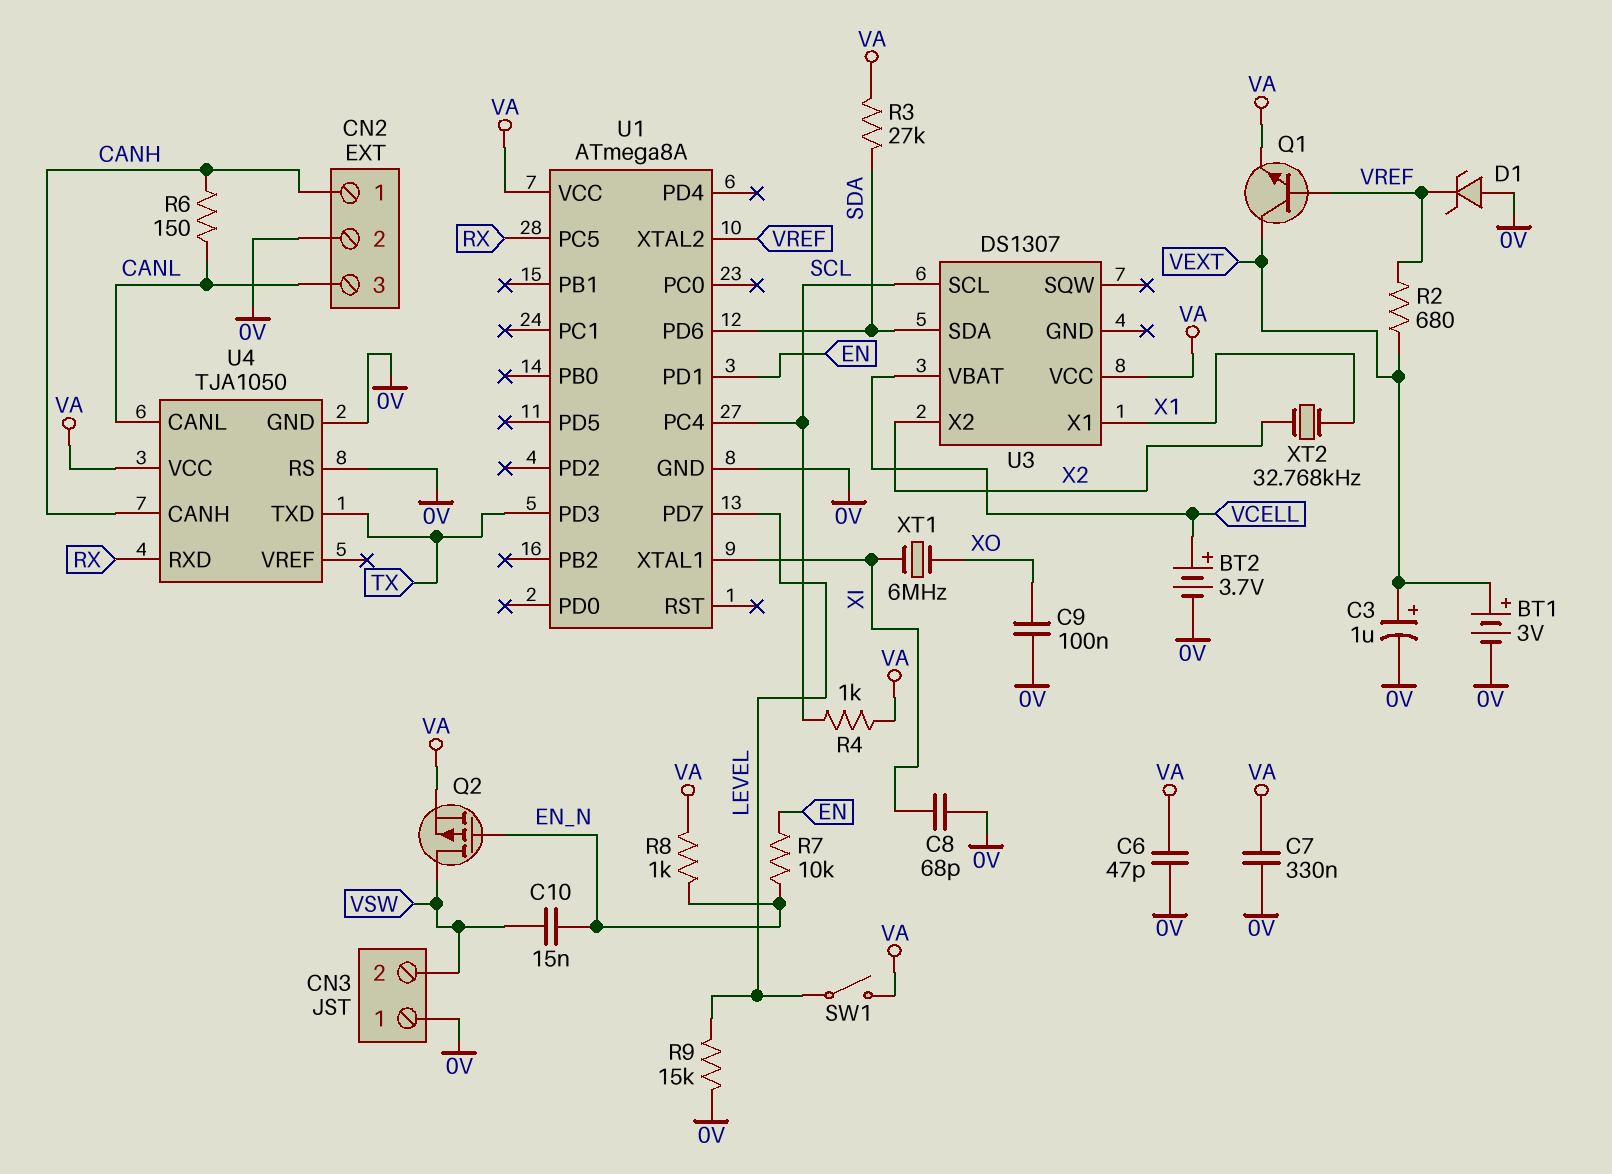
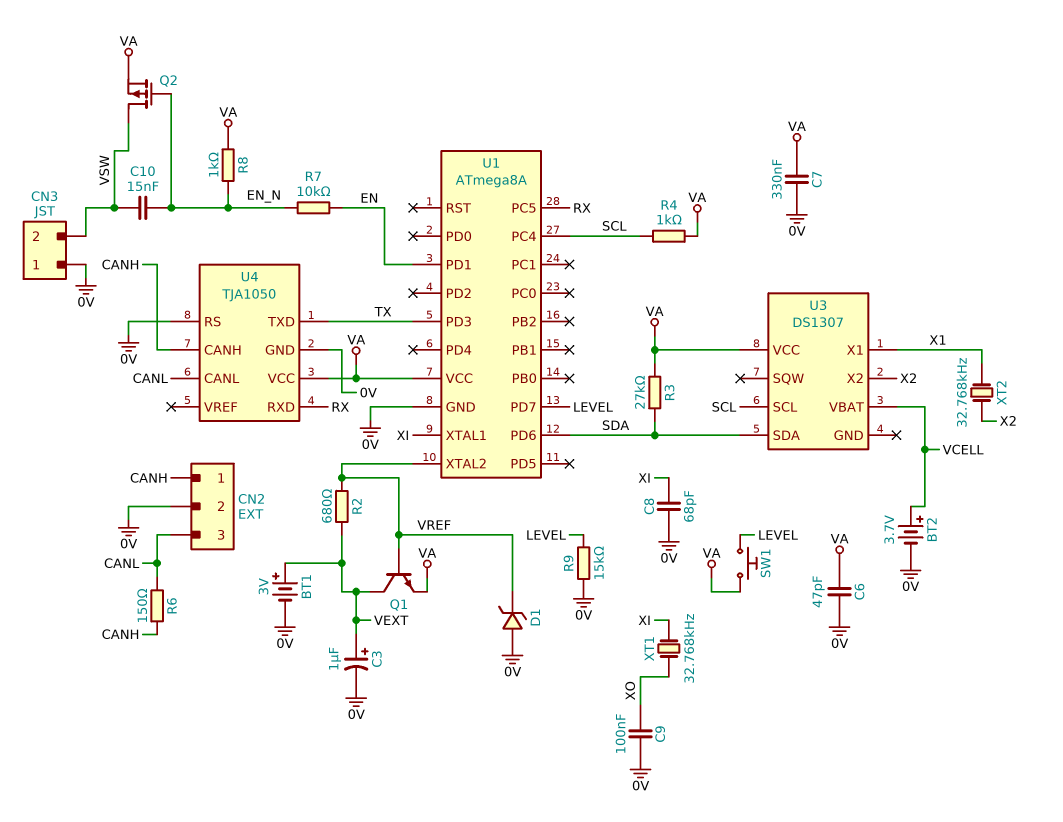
SW1: switch (LEVEL, VA) -> button (LEVEL, VA)
XT1: 6MHz (XI, XO) -> 32.768kHz (XI, XO)

